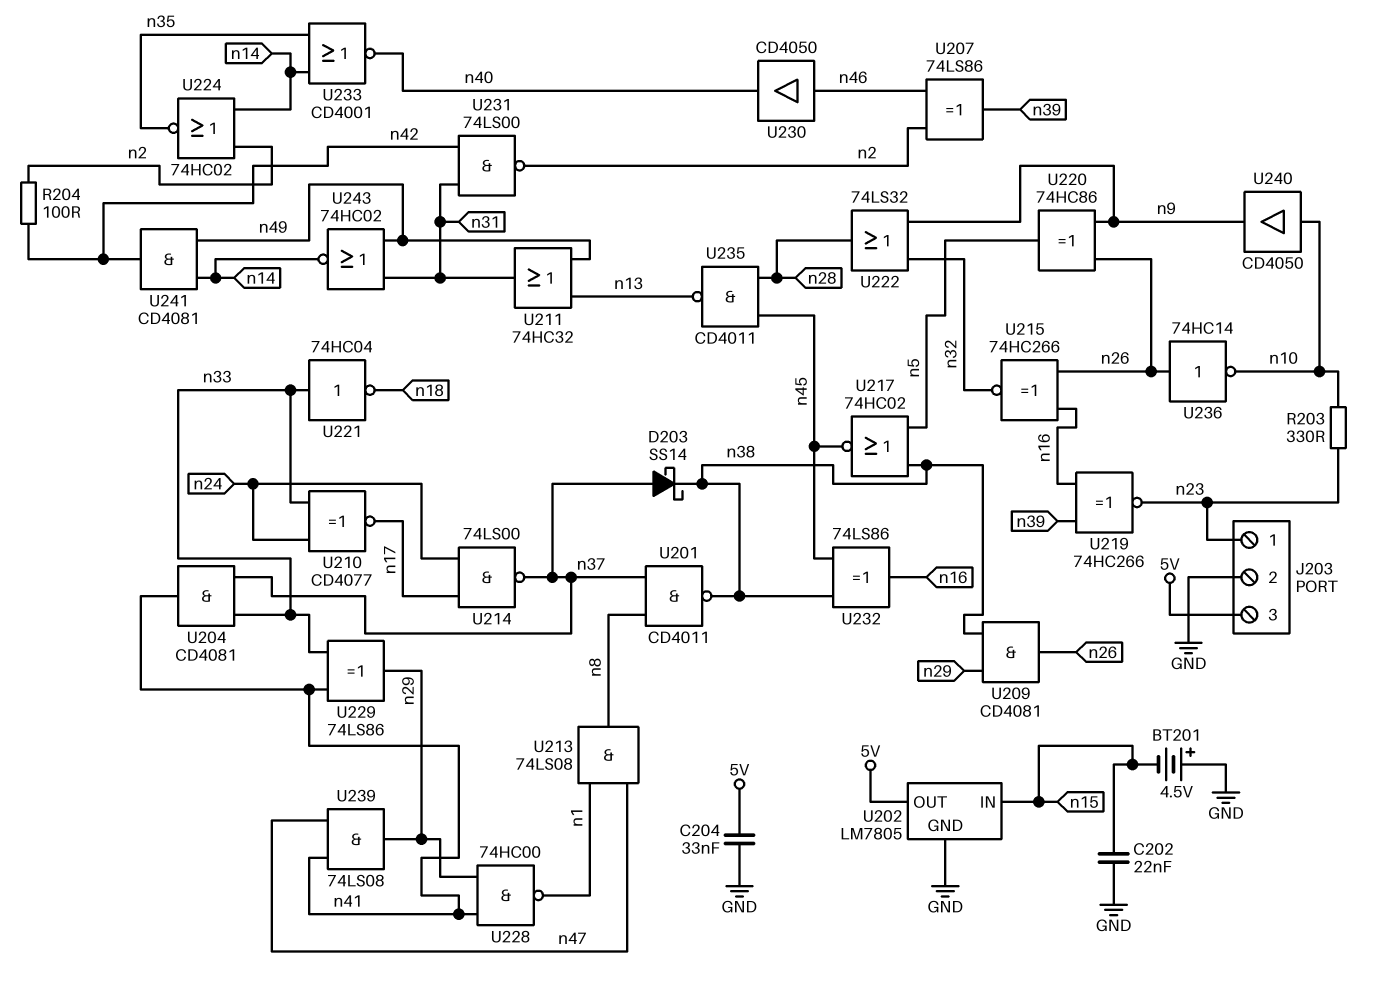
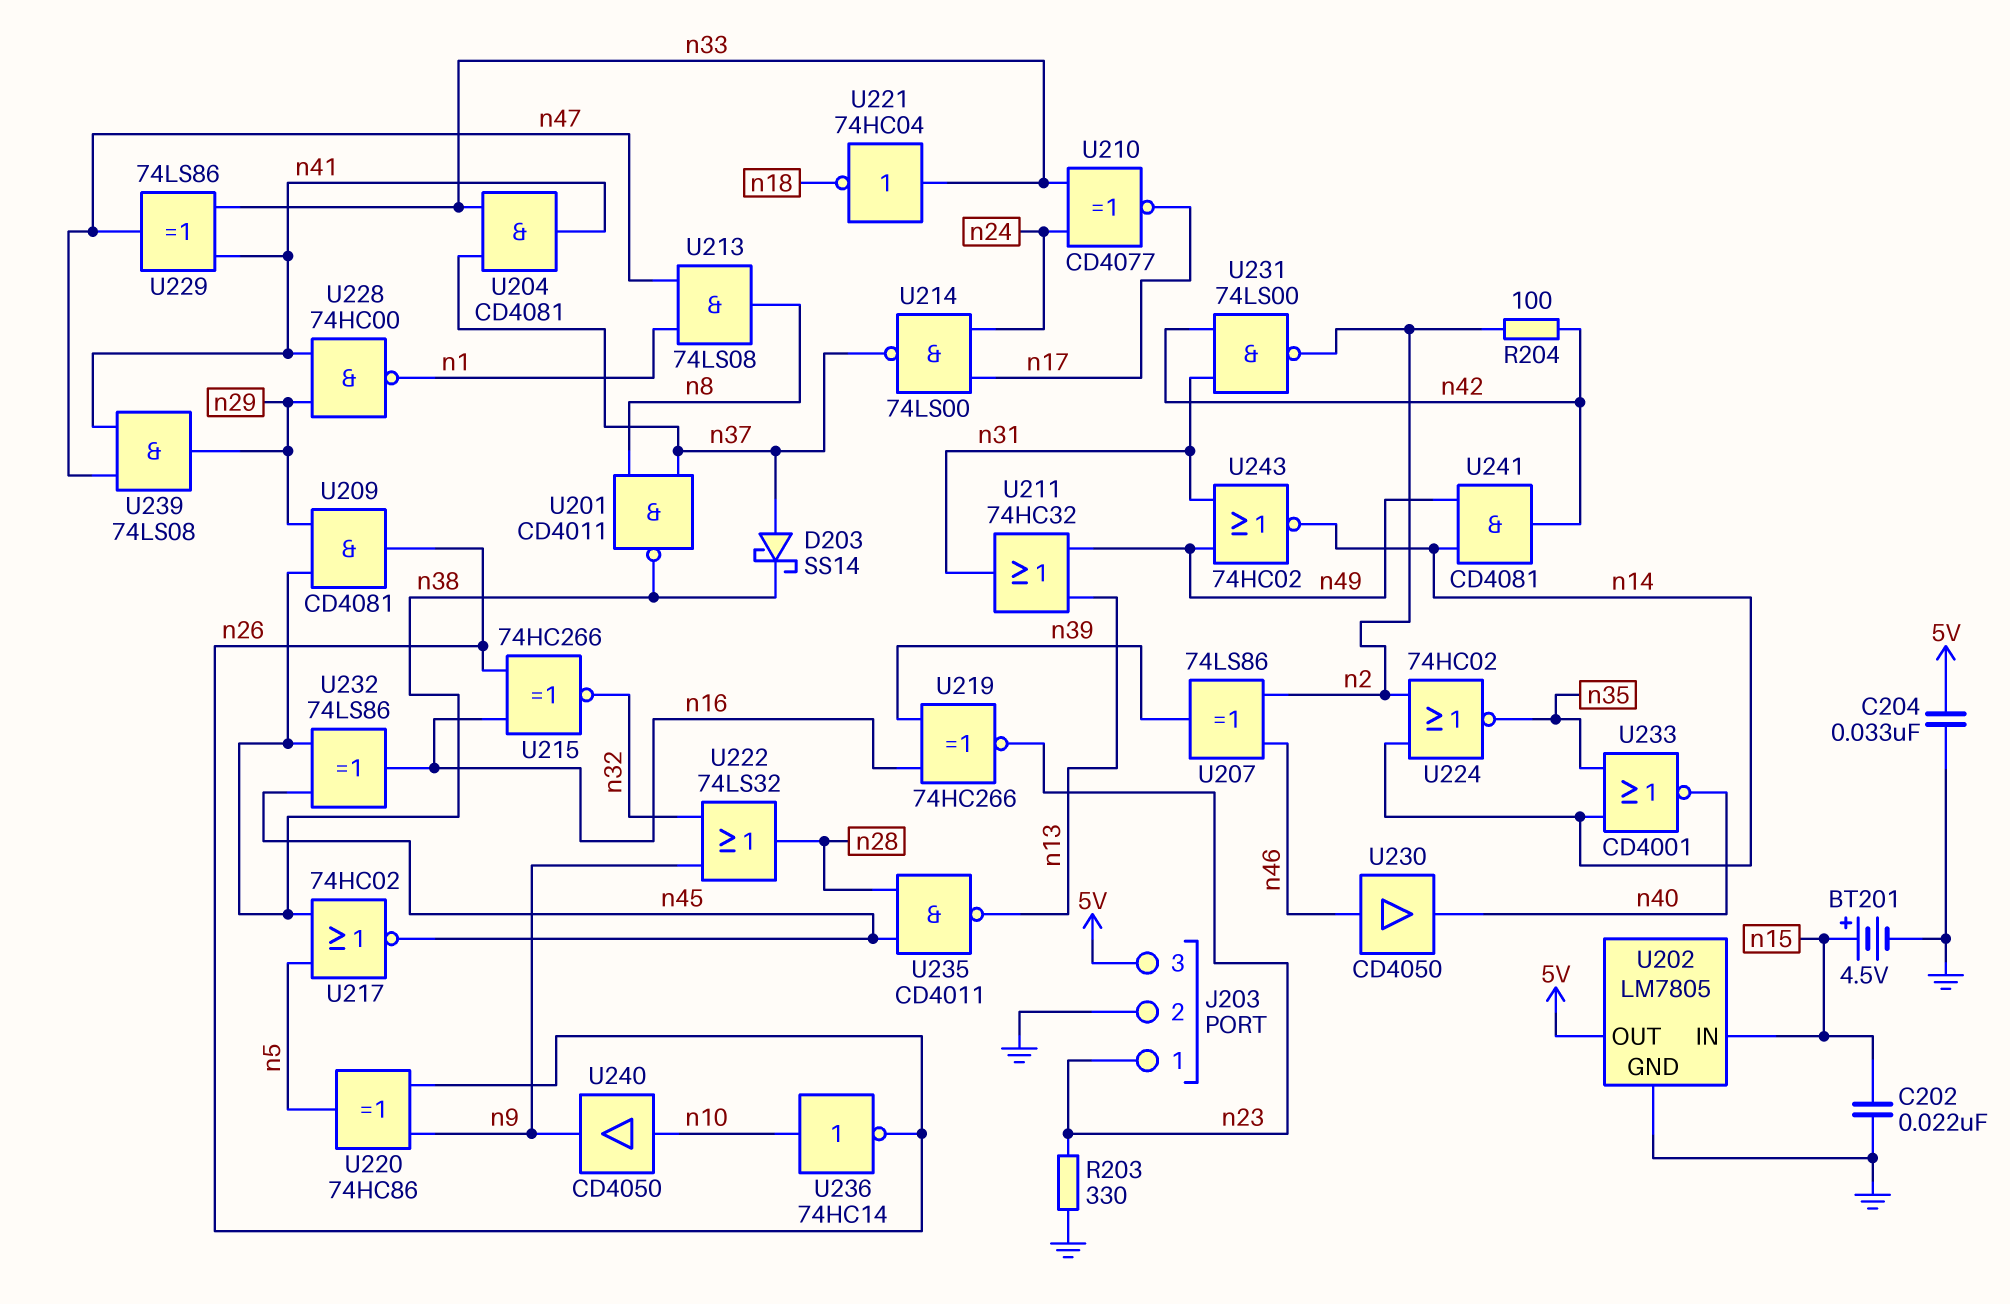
BT201: 4.5V (plus GND, minus n15) -> 4.5V (plus n15, minus GND)
R203: 330 (n10, n23) -> 330 (GND, n23)
U229: XOR 74LS86 (in n33, in n41, out n29) -> XOR 74LS86 (in n33, in n41, out n47)
U236: NOT 74HC14 (in n26, out n10) -> NOT 74HC14 (in n10, out n26)

